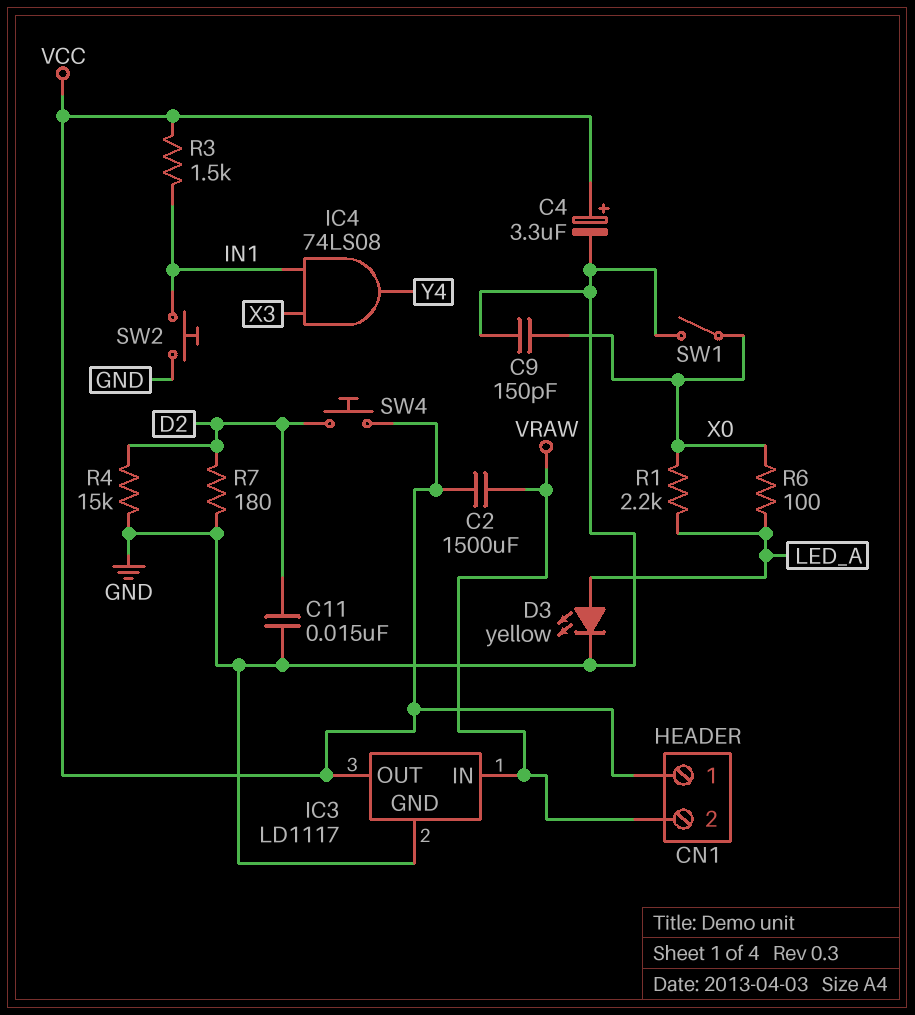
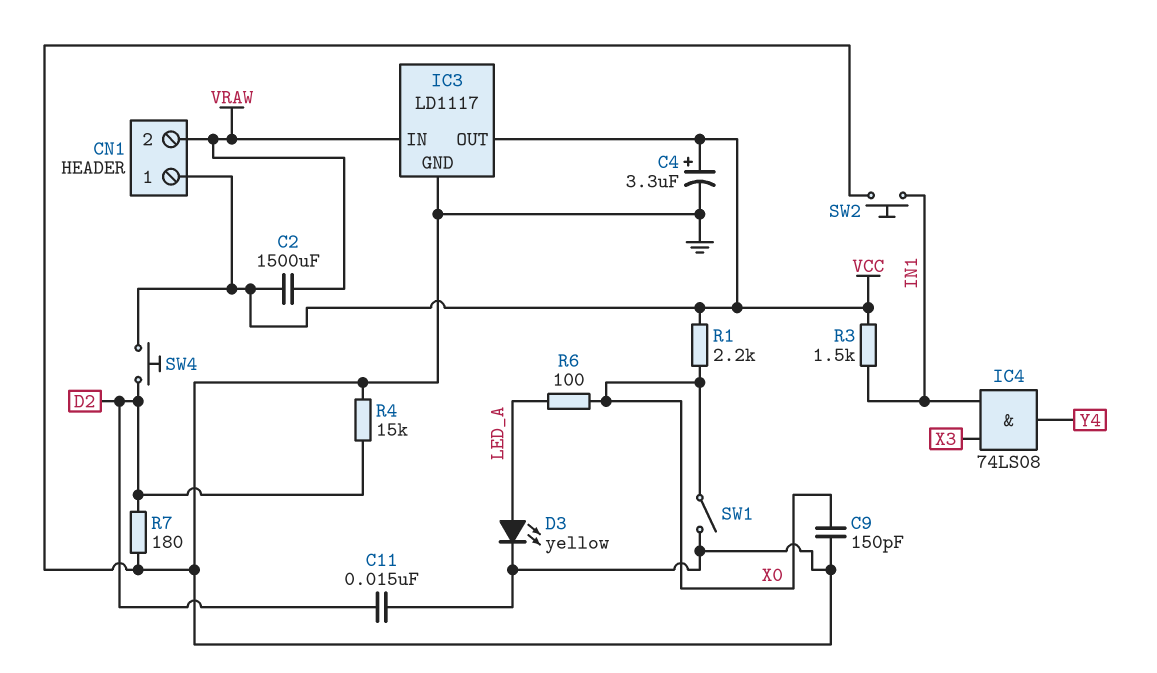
R1: 2.2k (LED_A, X0) -> 2.2k (VCC, X0)

